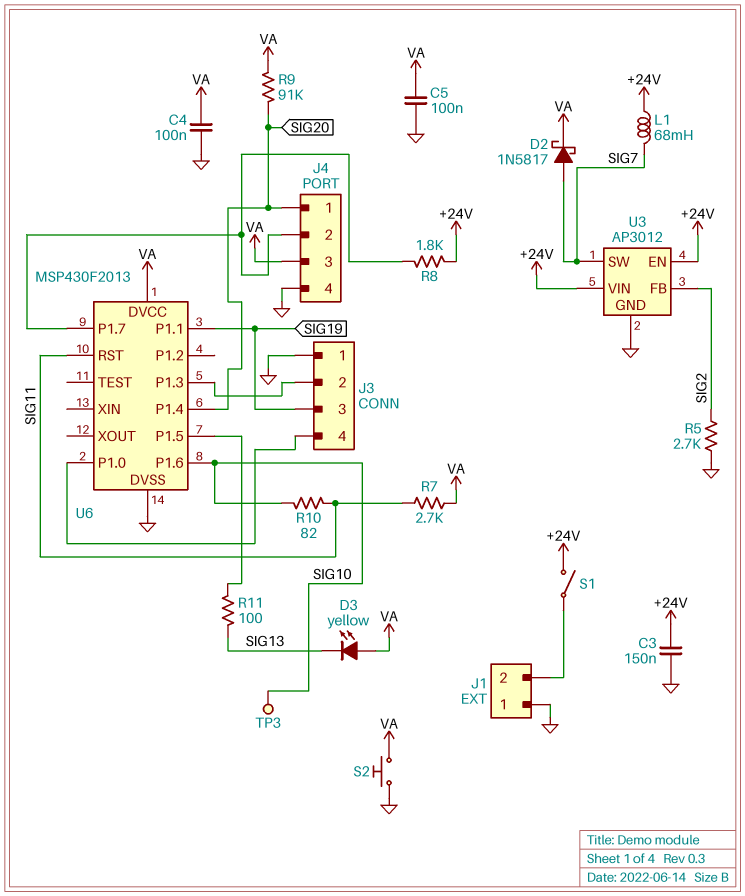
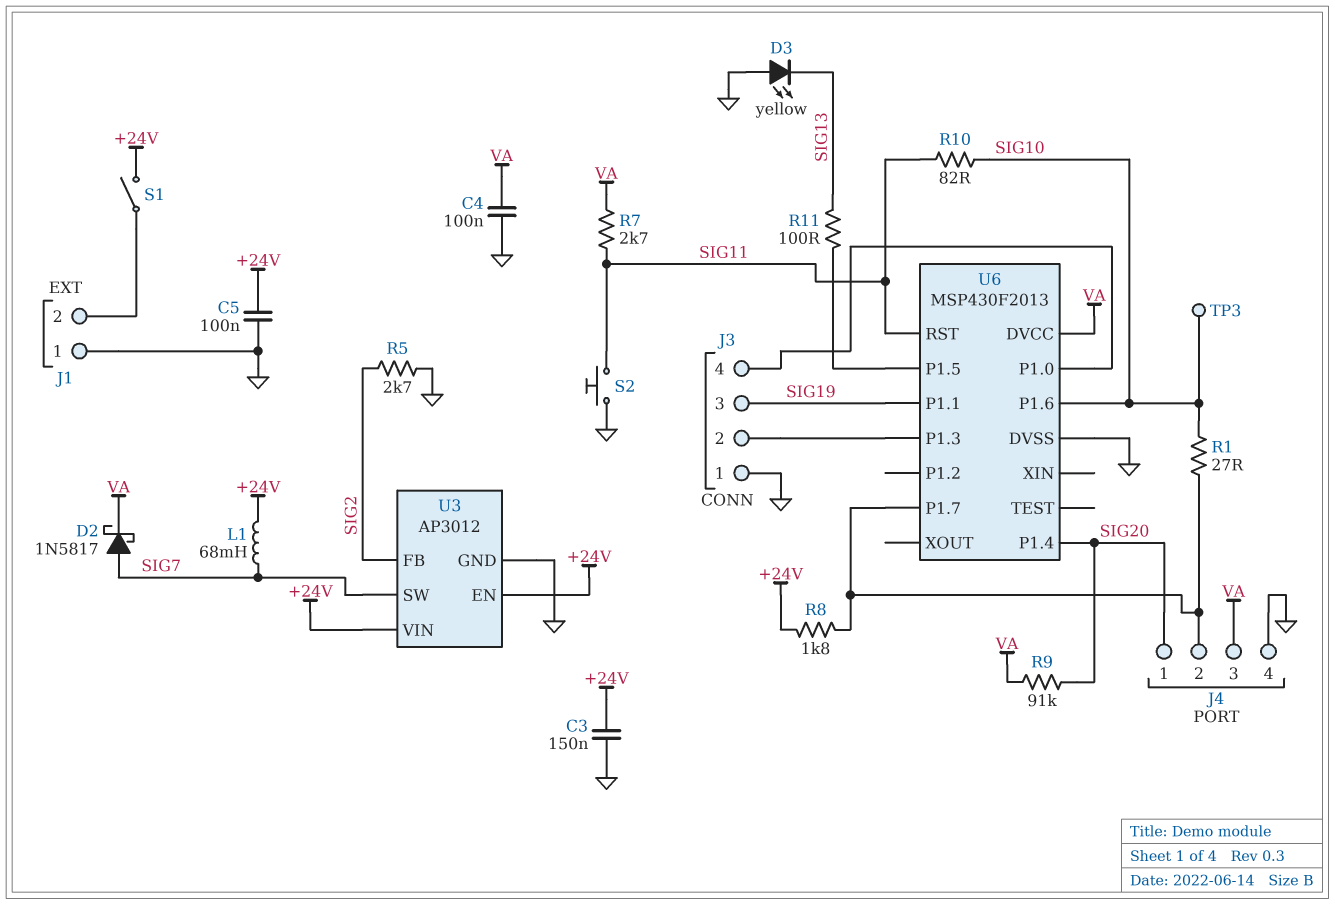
C5: 100nF (GND, VA) -> 100nF (+24V, GND)
D3: LED yellow (A VA, K SIG13) -> LED yellow (A GND, K SIG13)
R1: none -> 27 (J4/2, SIG10)
S2: button (GND, VA) -> button (GND, SIG11)

